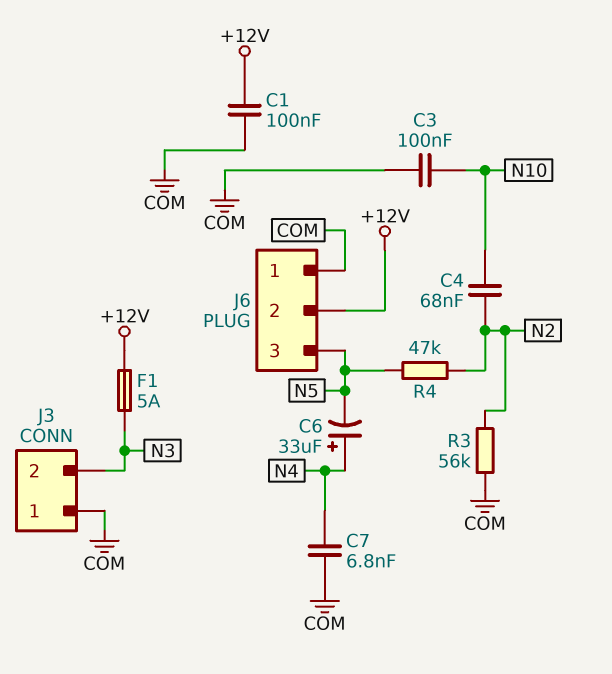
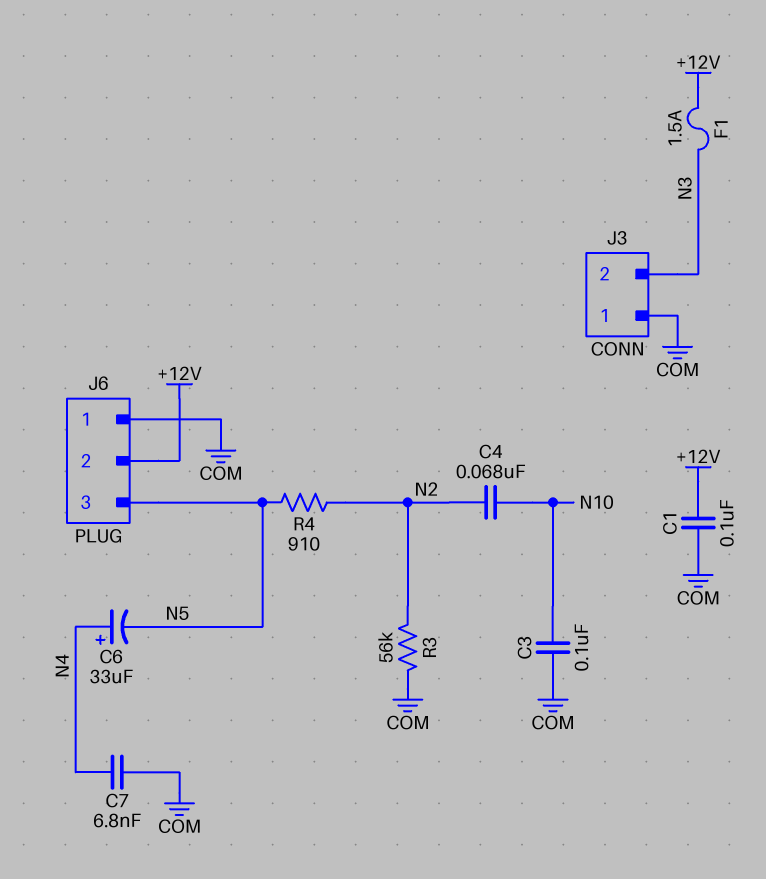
F1: 5A (+12V, N3) -> 1.5A (+12V, N3)
R4: 47k (N2, N5) -> 910 (N2, N5)

